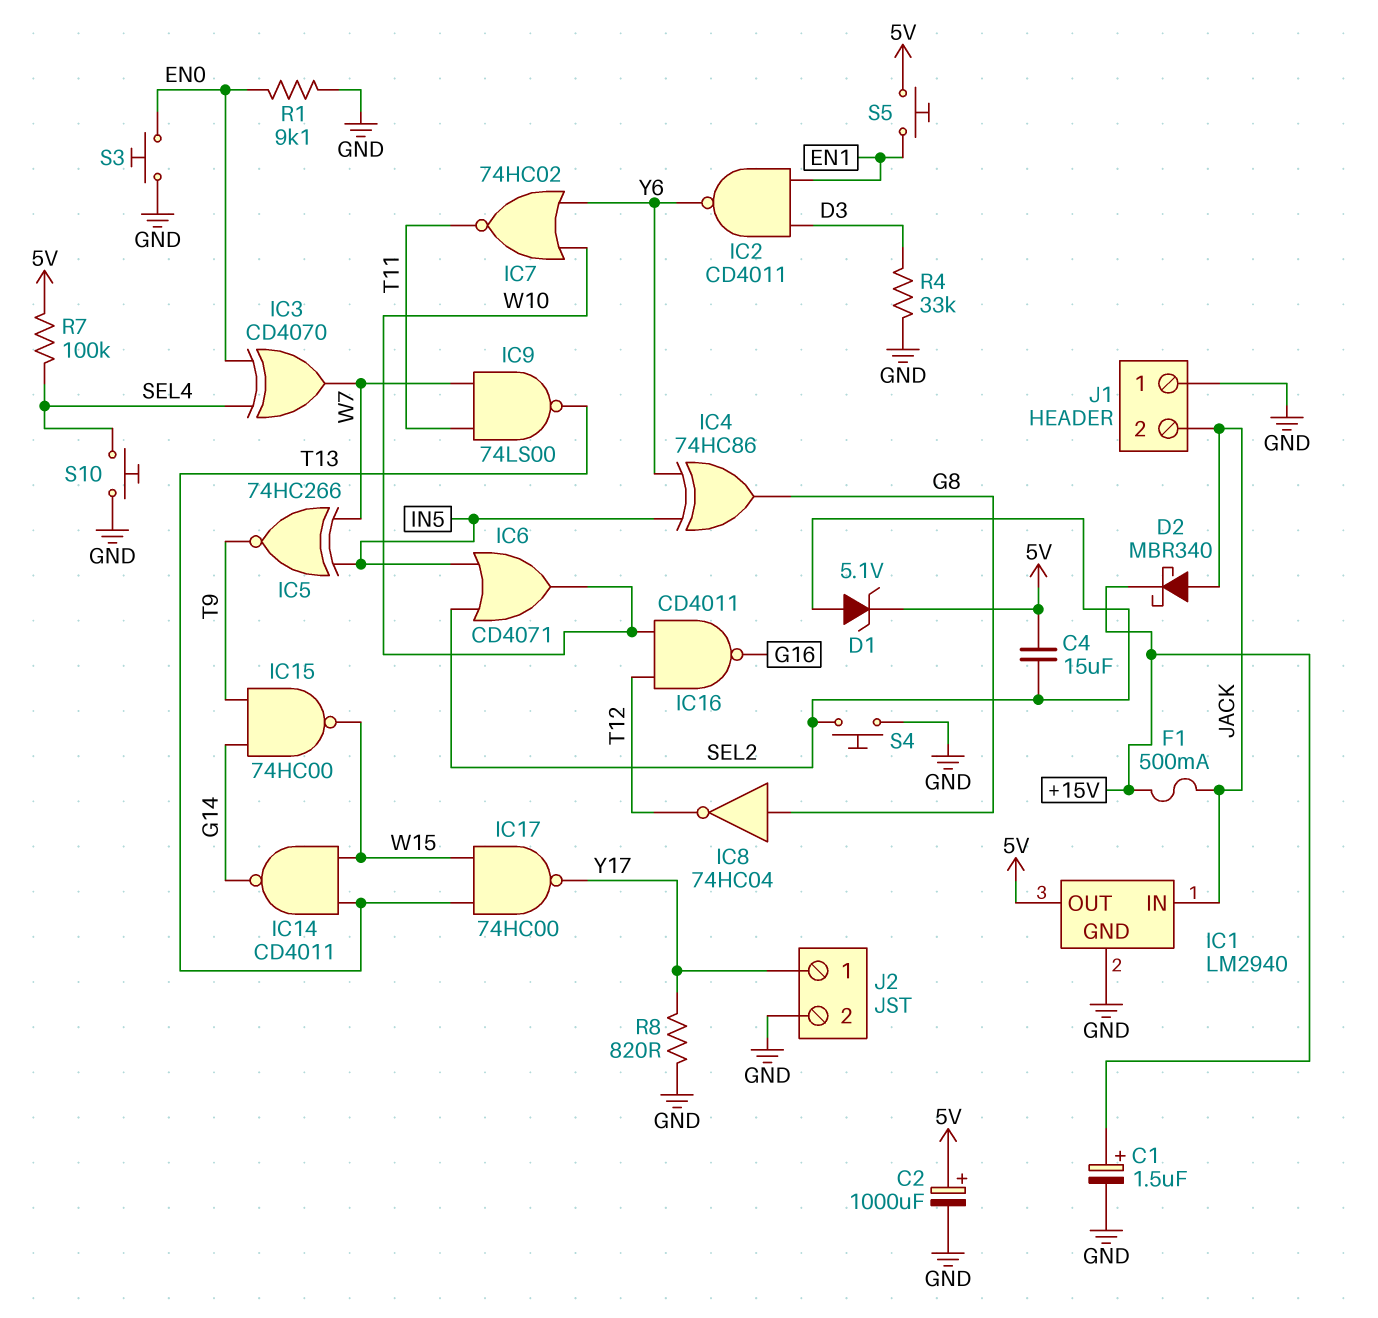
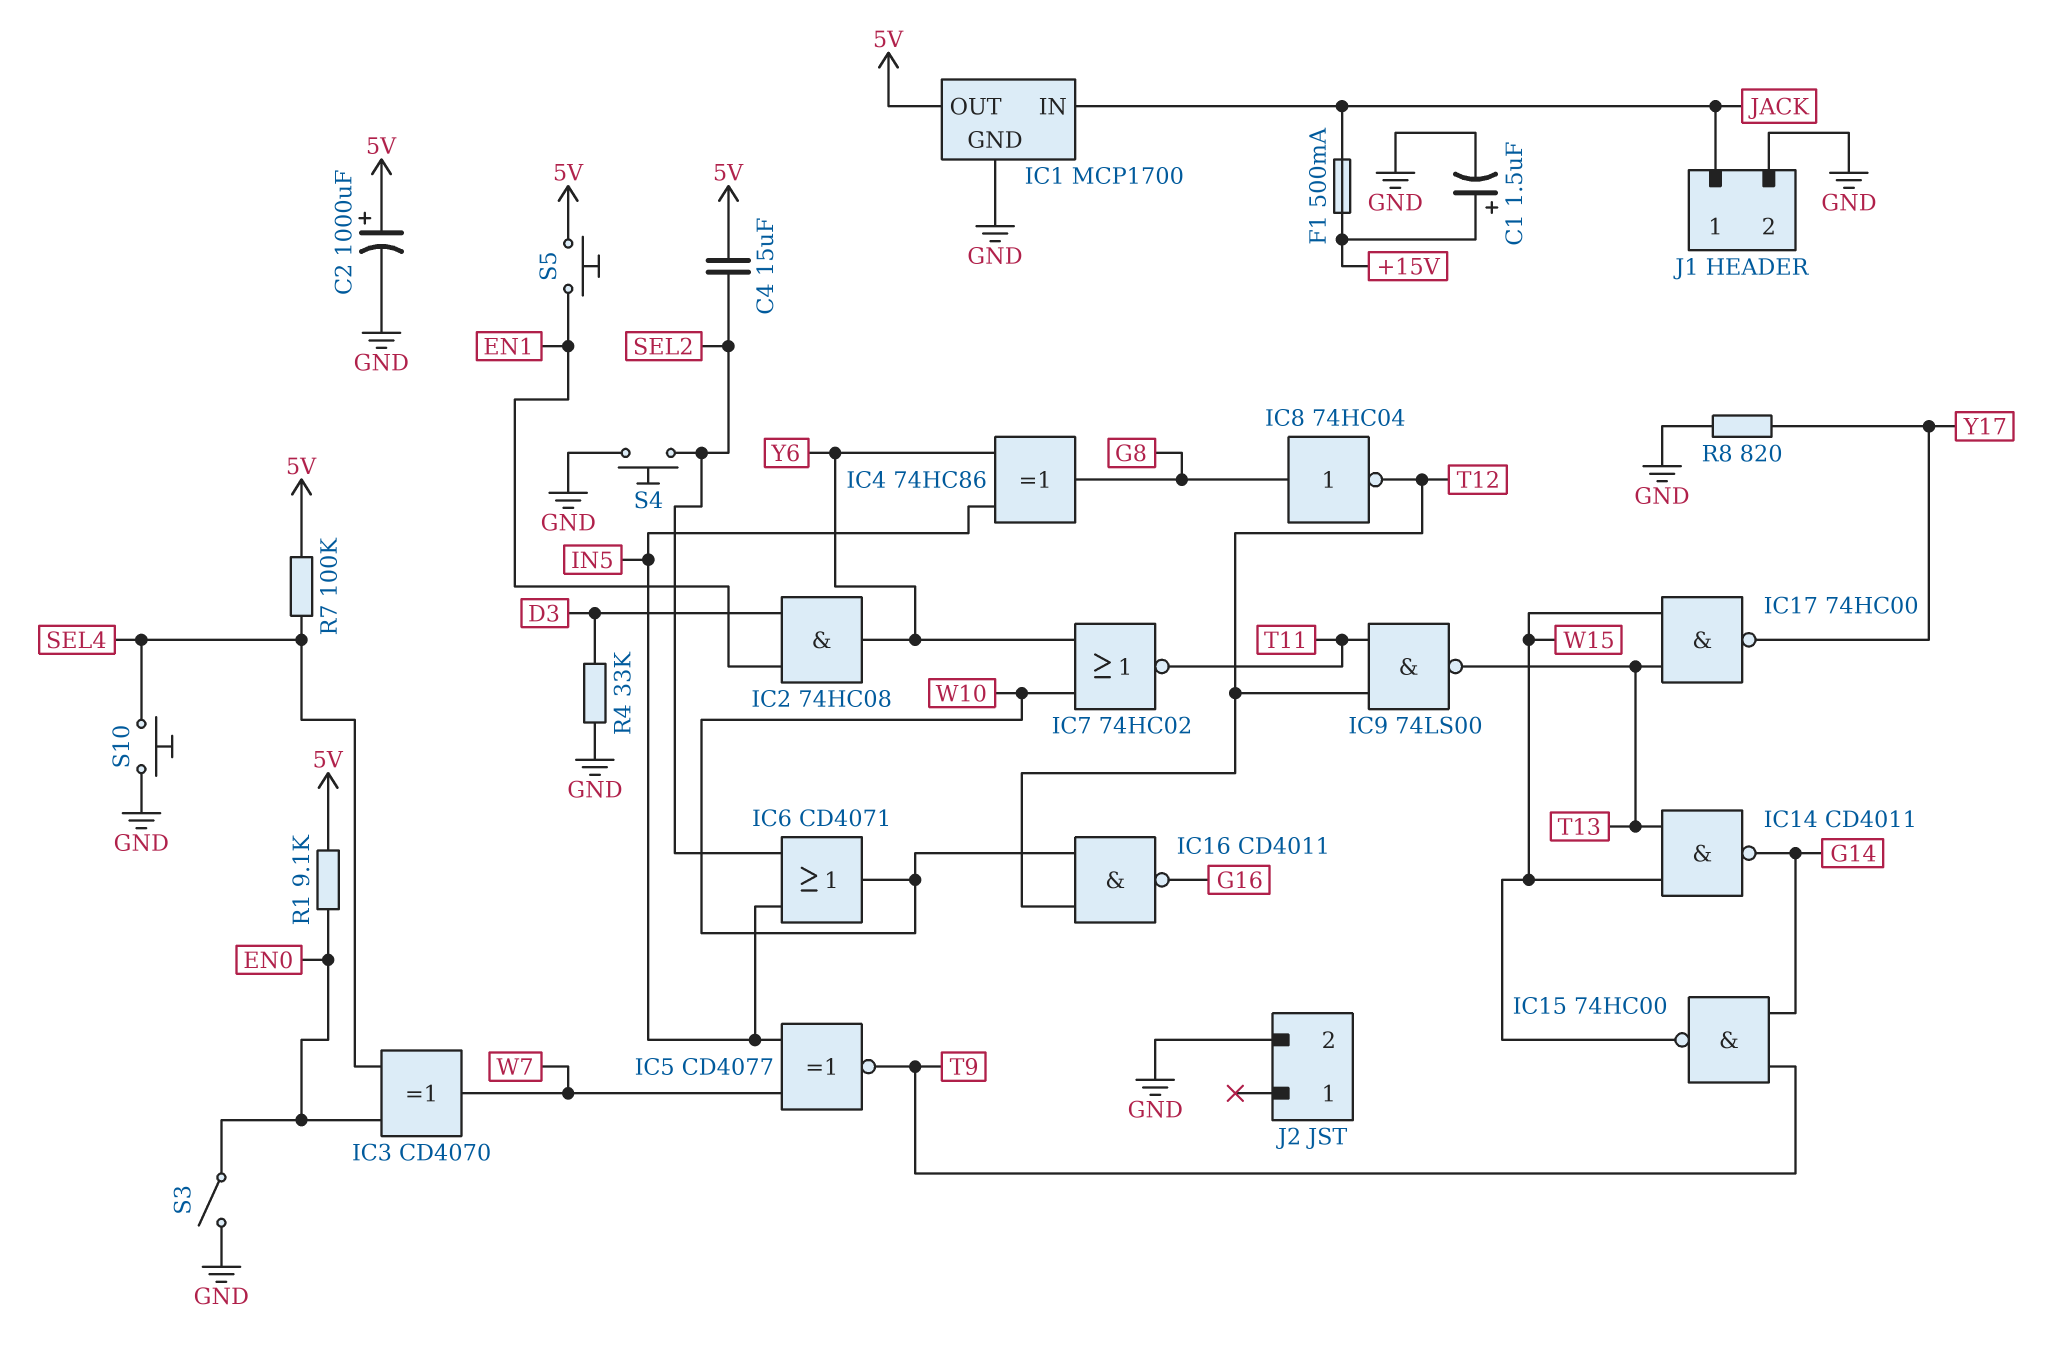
D1: zener 5.1V (A SEL2, K 5V) -> none
D2: schottky MBR340 (A JACK, K +15V) -> none
IC1: LM2940 -> MCP1700
IC2: NAND CD4011 (in D3, in EN1, out Y6) -> AND 74HC08 (in D3, in EN1, out Y6)
IC5: XNOR 74HC266 (in IN5, in W7, out T9) -> XNOR CD4077 (in IN5, in W7, out T9)
IC9: NAND 74LS00 (in T11, in W7, out T13) -> NAND 74LS00 (in T11, in T12, out T13)
J1 pin 1: GND -> JACK
J1 pin 2: JACK -> GND
J2 pin 1: Y17 -> none
R1: 9.1k (EN0, GND) -> 9.1k (5V, EN0)
S3: button (EN0, GND) -> switch (EN0, GND)

